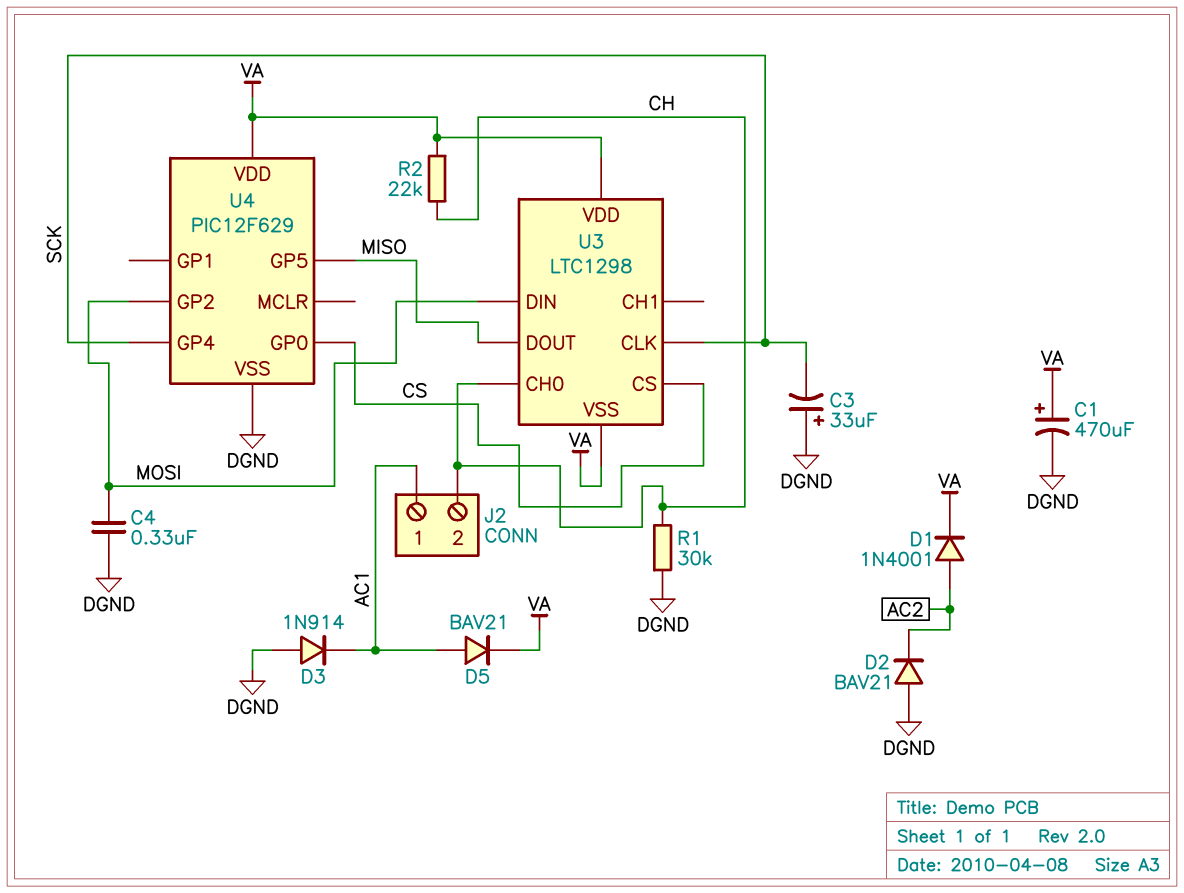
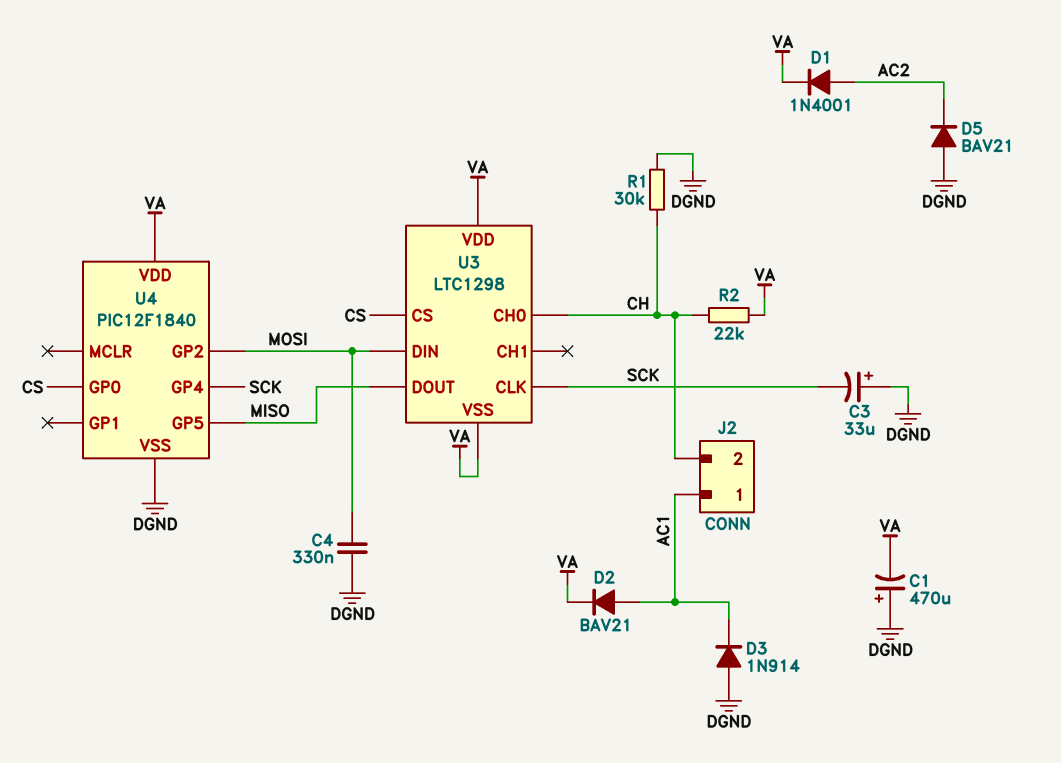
C1: 470uF (plus VA, minus DGND) -> 470uF (plus DGND, minus VA)
D2: diode BAV21 (A DGND, K AC2) -> diode BAV21 (A AC1, K VA)
D5: diode BAV21 (A AC1, K VA) -> diode BAV21 (A DGND, K AC2)
U4: PIC12F629 -> PIC12F1840

